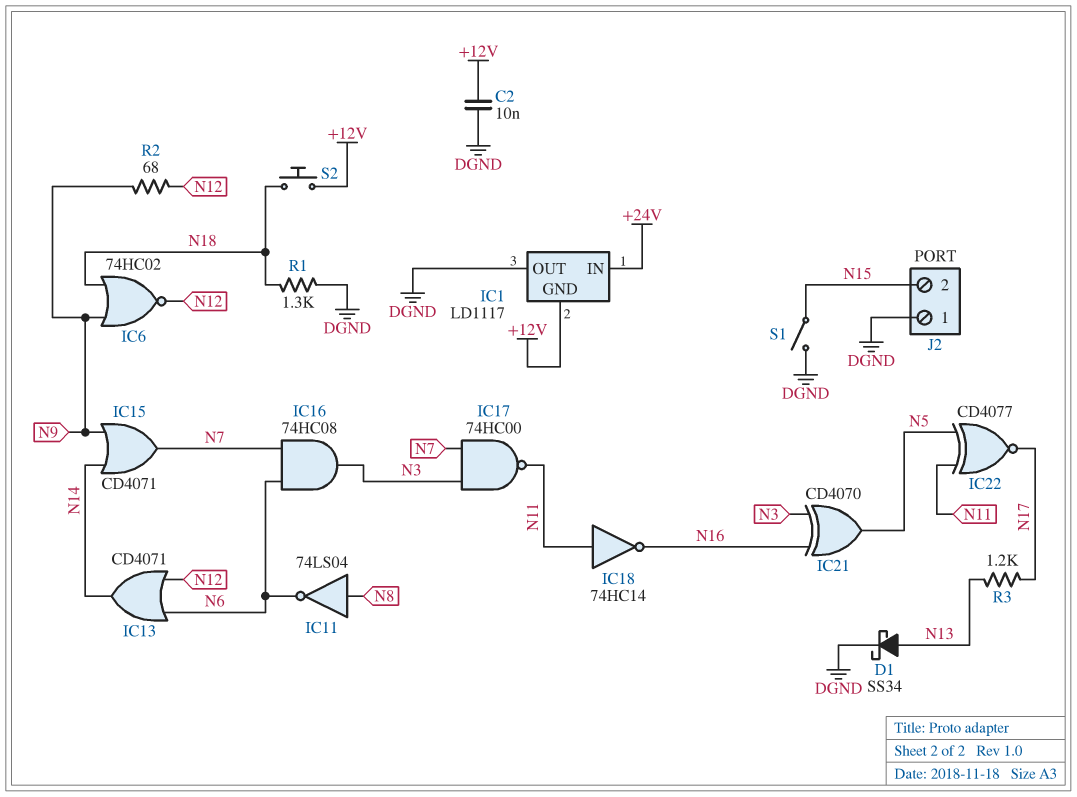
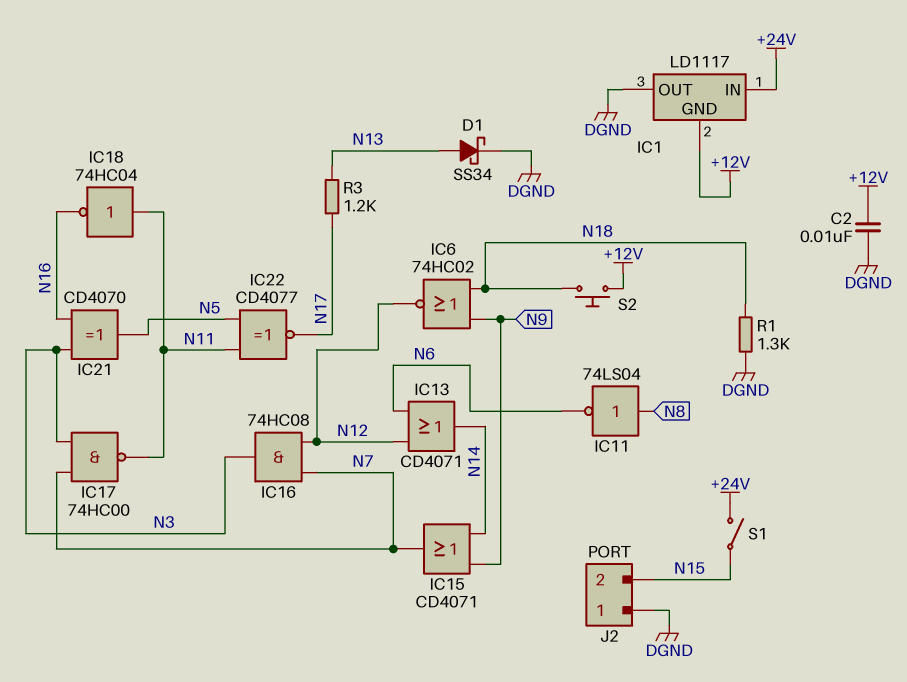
IC16: AND 74HC08 (in N6, in N7, out N3) -> AND 74HC08 (in N7, in N12, out N3)
IC18: NOT 74HC14 (in N11, out N16) -> NOT 74HC04 (in N11, out N16)
R2: 68 (N9, N12) -> none
S1: switch (DGND, N15) -> switch (+24V, N15)

